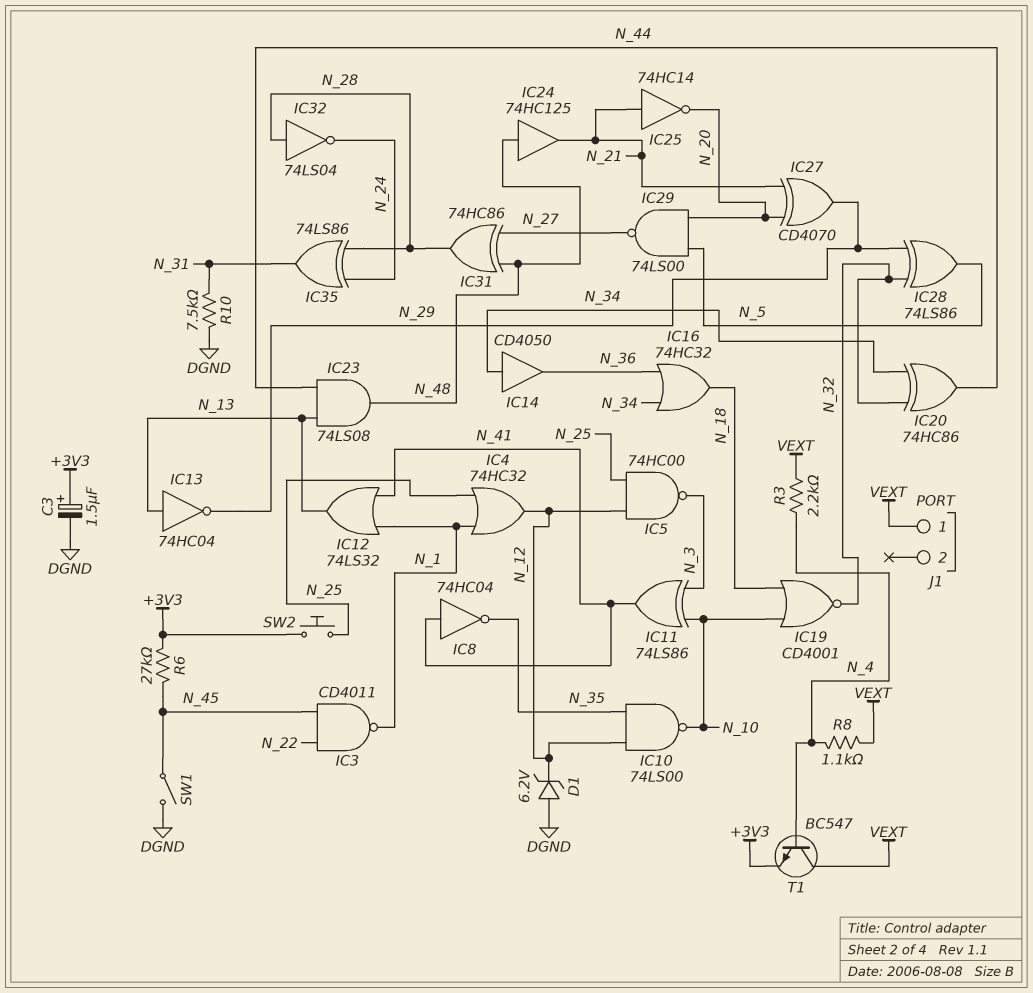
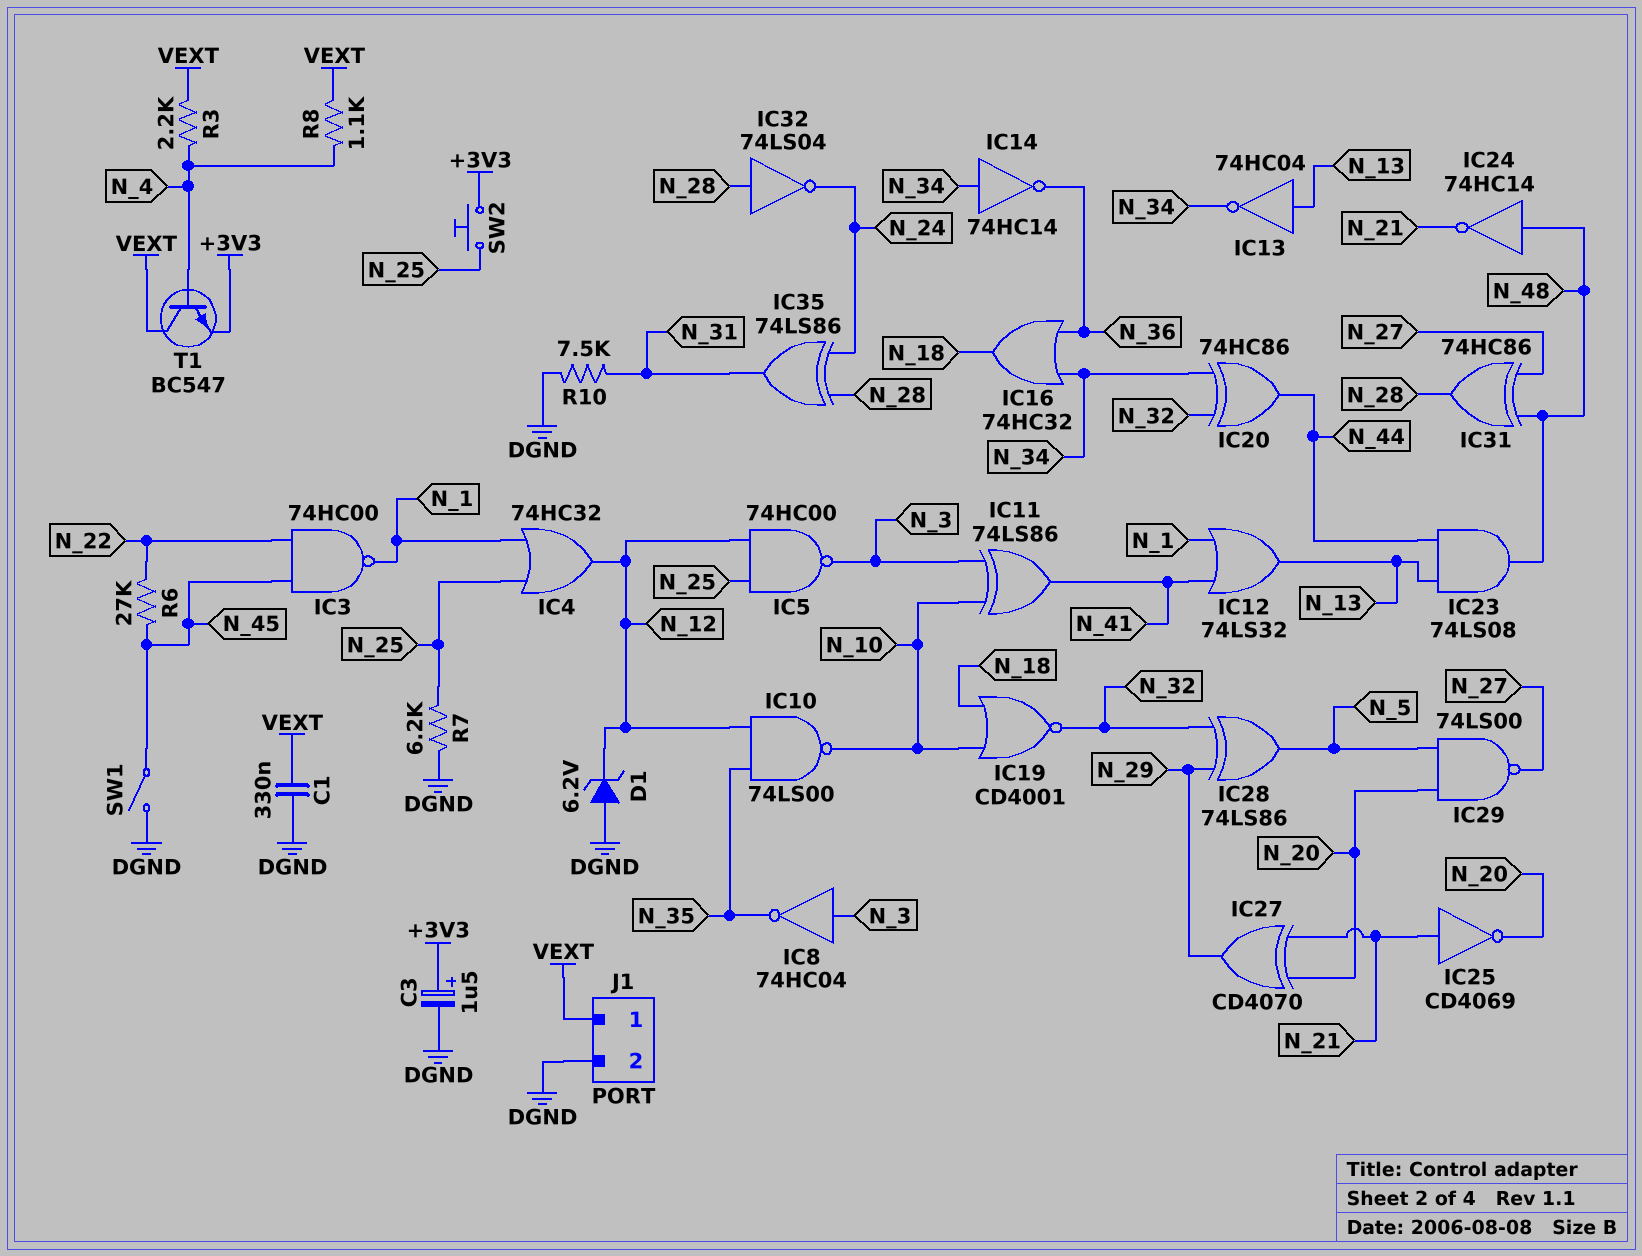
C1: none -> 330nF (DGND, VEXT)
IC3: NAND CD4011 (in N_22, in N_45, out N_1) -> NAND 74HC00 (in N_22, in N_45, out N_1)
IC8: NOT 74HC04 (in N_41, out N_35) -> NOT 74HC04 (in N_3, out N_35)
IC13: NOT 74HC04 (in N_13, out N_29) -> NOT 74HC04 (in N_13, out N_34)
IC14: buffer CD4050 (in N_34, out N_36) -> NOT 74HC14 (in N_34, out N_36)
IC24: buffer 74HC125 (in N_48, out N_21) -> NOT 74HC14 (in N_48, out N_21)
IC25: NOT 74HC14 (in N_21, out N_20) -> NOT CD4069 (in N_21, out N_20)
J1 pin 2: none -> DGND
R6: 27k (+3V3, N_45) -> 27k (N_22, N_45)
R7: none -> 6.2k (DGND, N_25)

